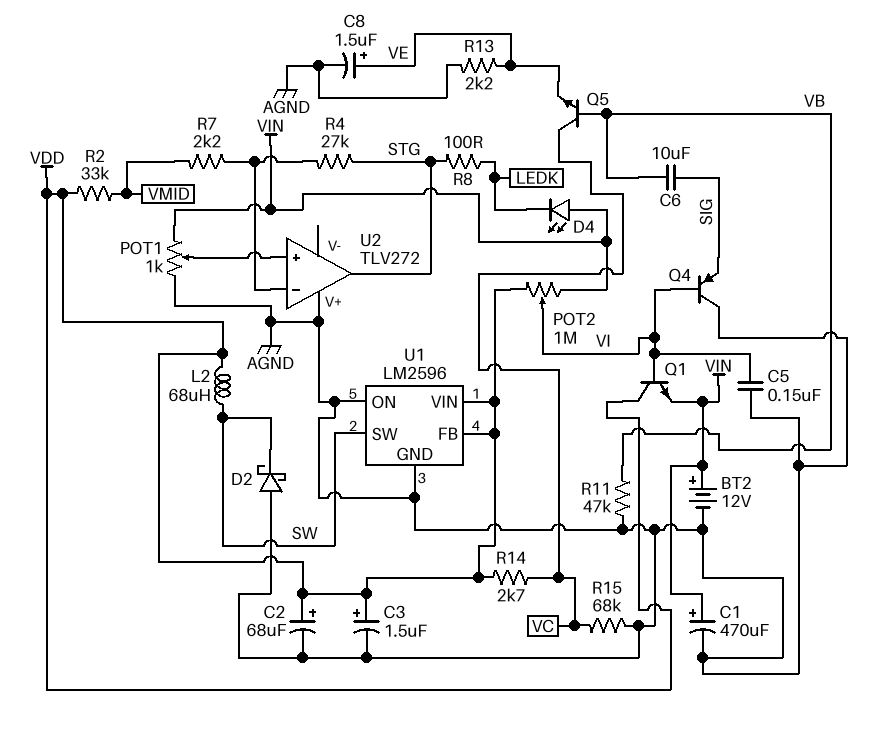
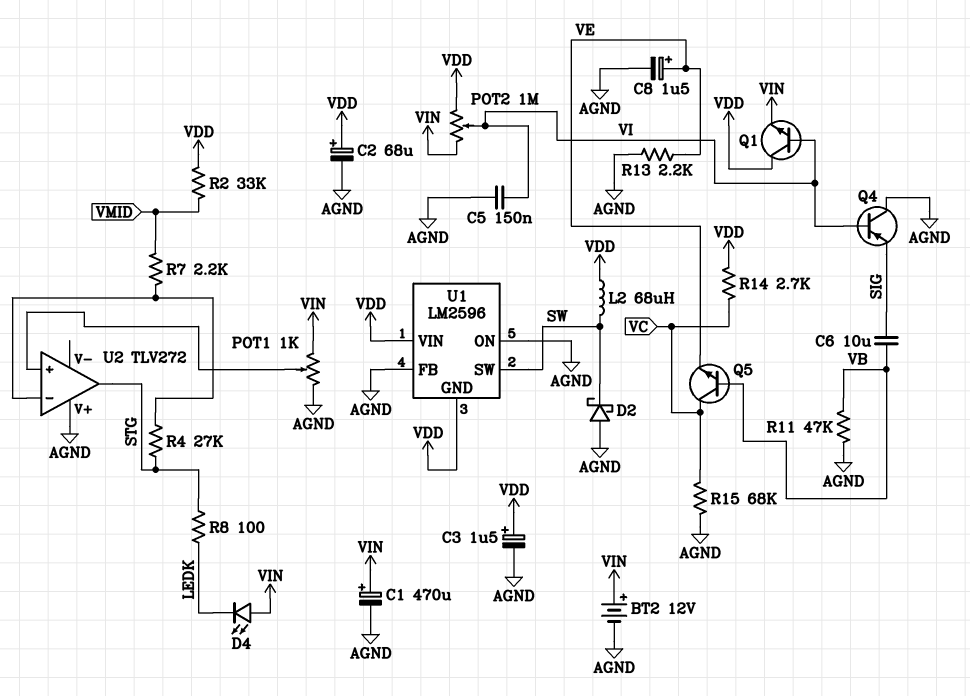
U1 pin FB: VDD -> AGND
U1 pin GND: AGND -> VDD

